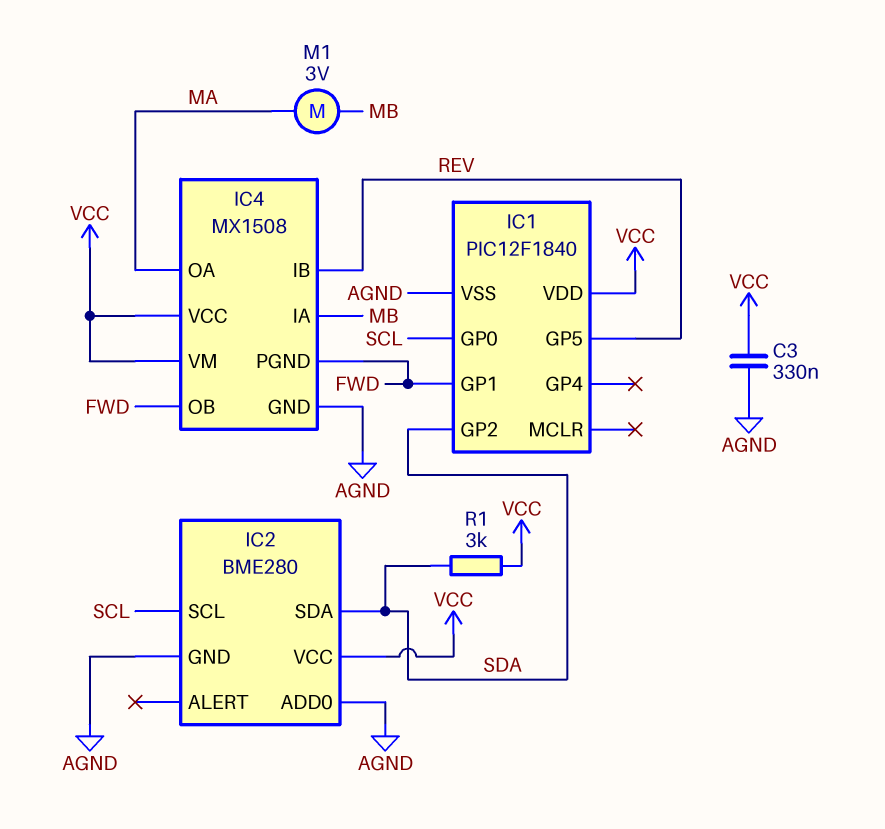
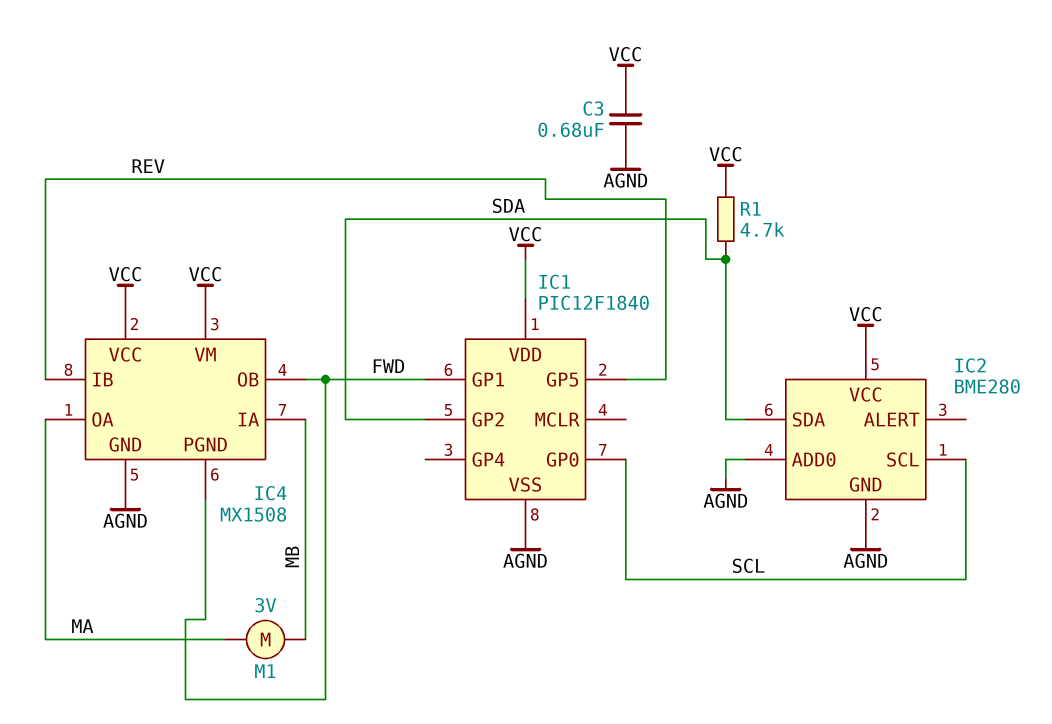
C3: 330nF (AGND, VCC) -> 680nF (AGND, VCC)
R1: 3k (SDA, VCC) -> 4.7k (SDA, VCC)

